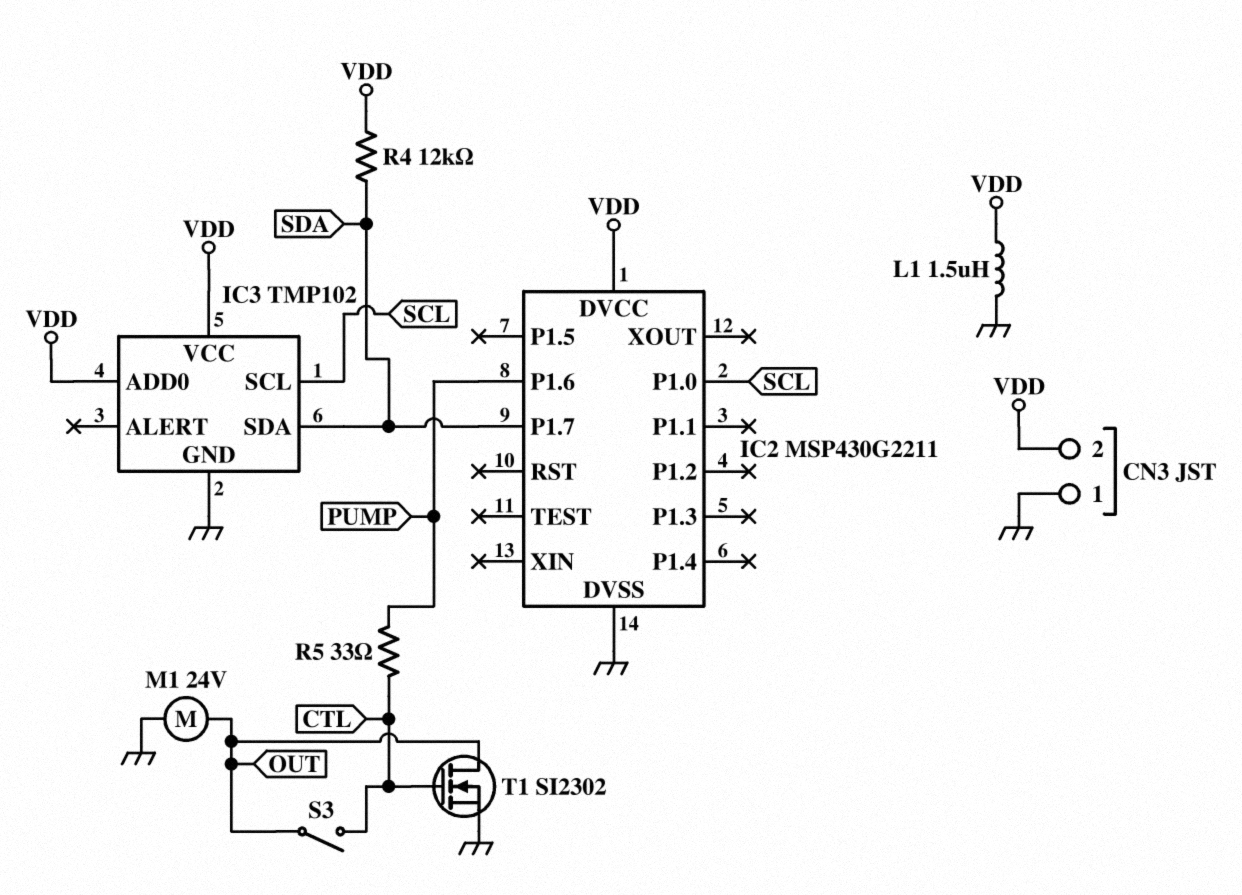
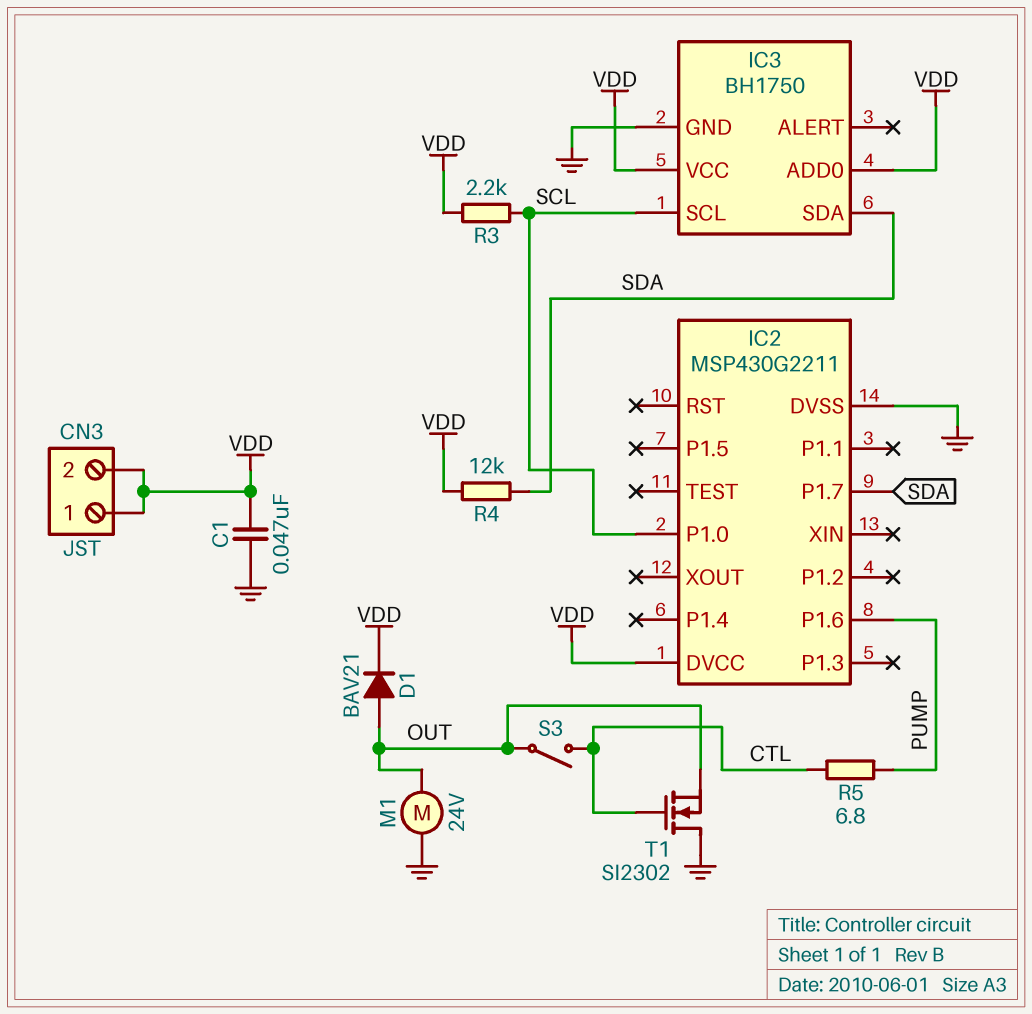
C1: none -> 47nF (GND, VDD)
CN3 pin 1: GND -> VDD
D1: none -> diode BAV21 (A OUT, K VDD)
IC3: TMP102 -> BH1750
L1: 1.5uH (GND, VDD) -> none
R3: none -> 2.2k (SCL, VDD)
R5: 33 (CTL, PUMP) -> 6.8 (CTL, PUMP)
T1: NMOS SI2302 (G CTL, D OUT, S GND) -> NMOS SI2302 (G CTL, D GND, S OUT)

